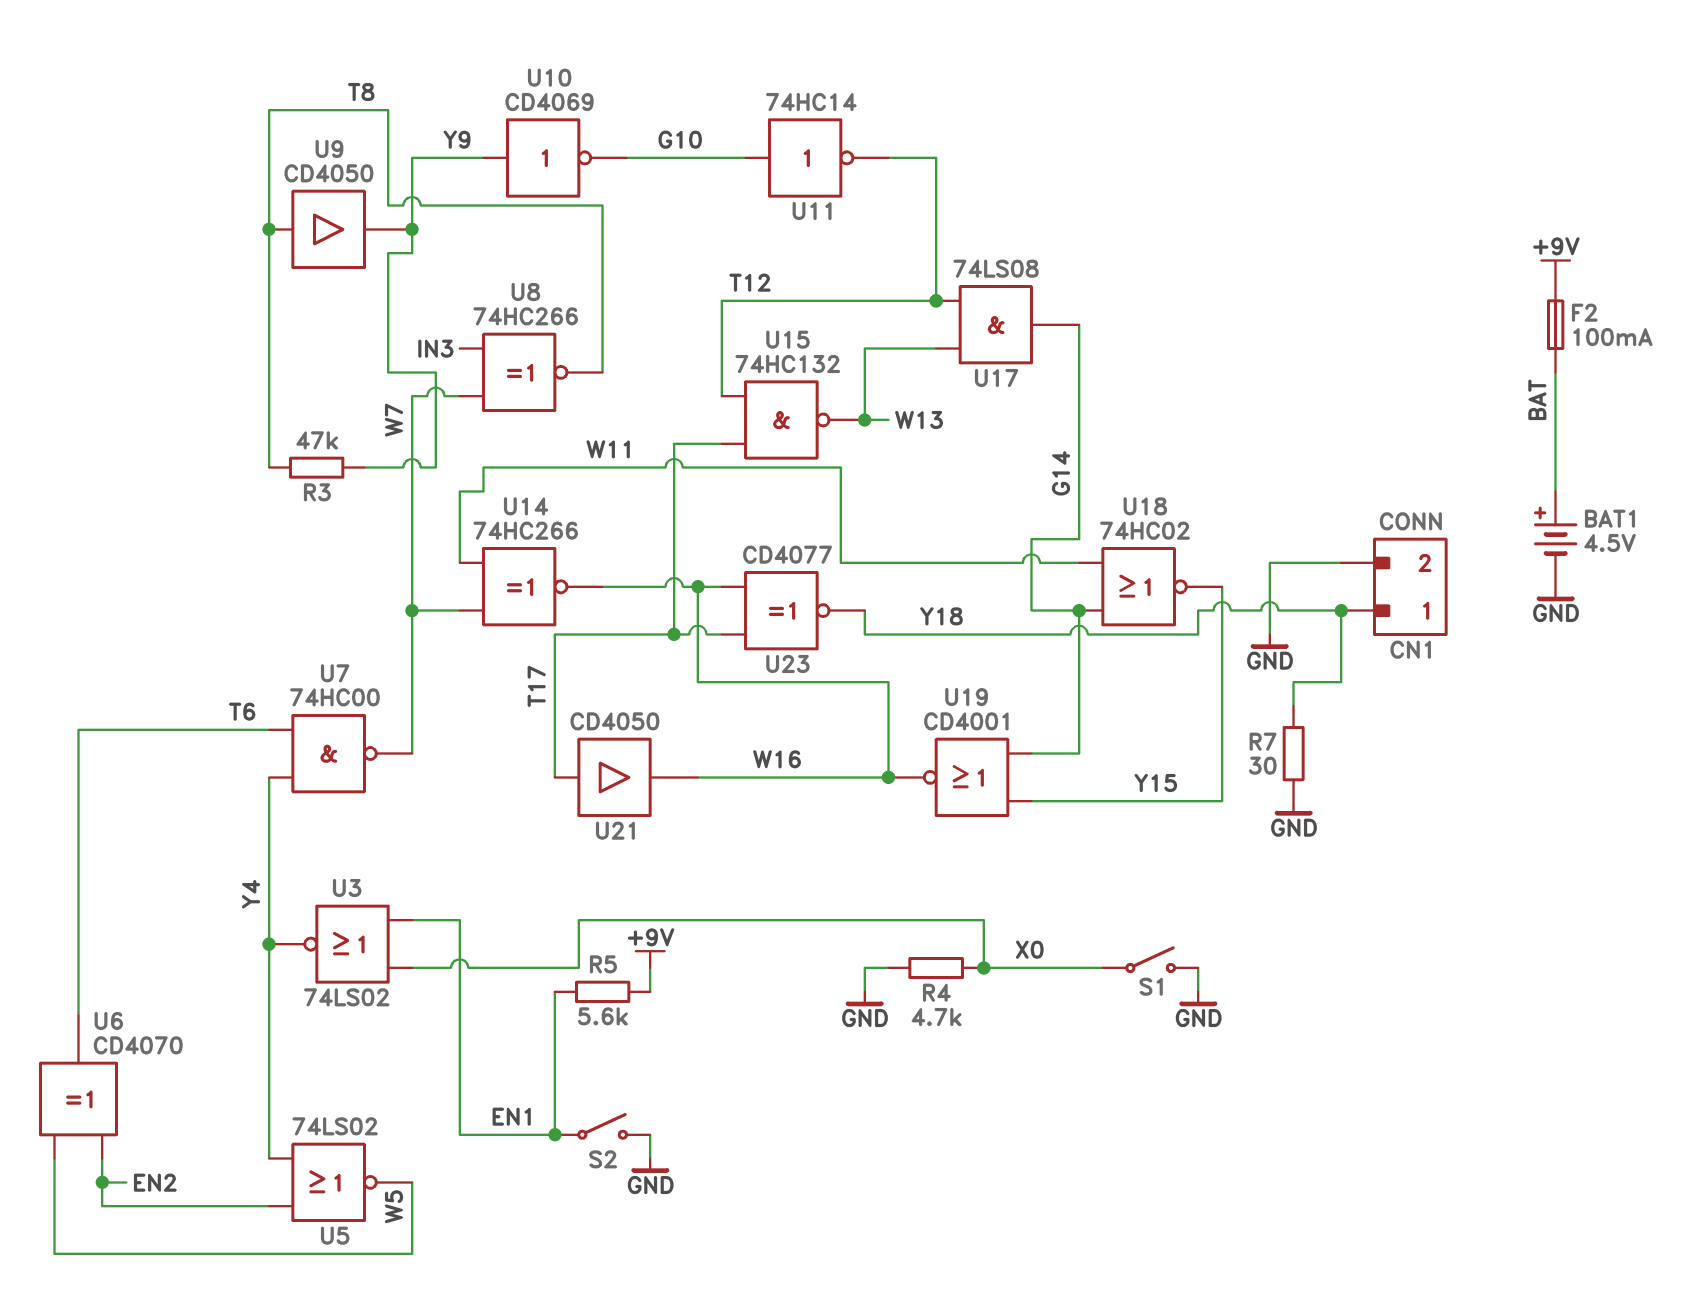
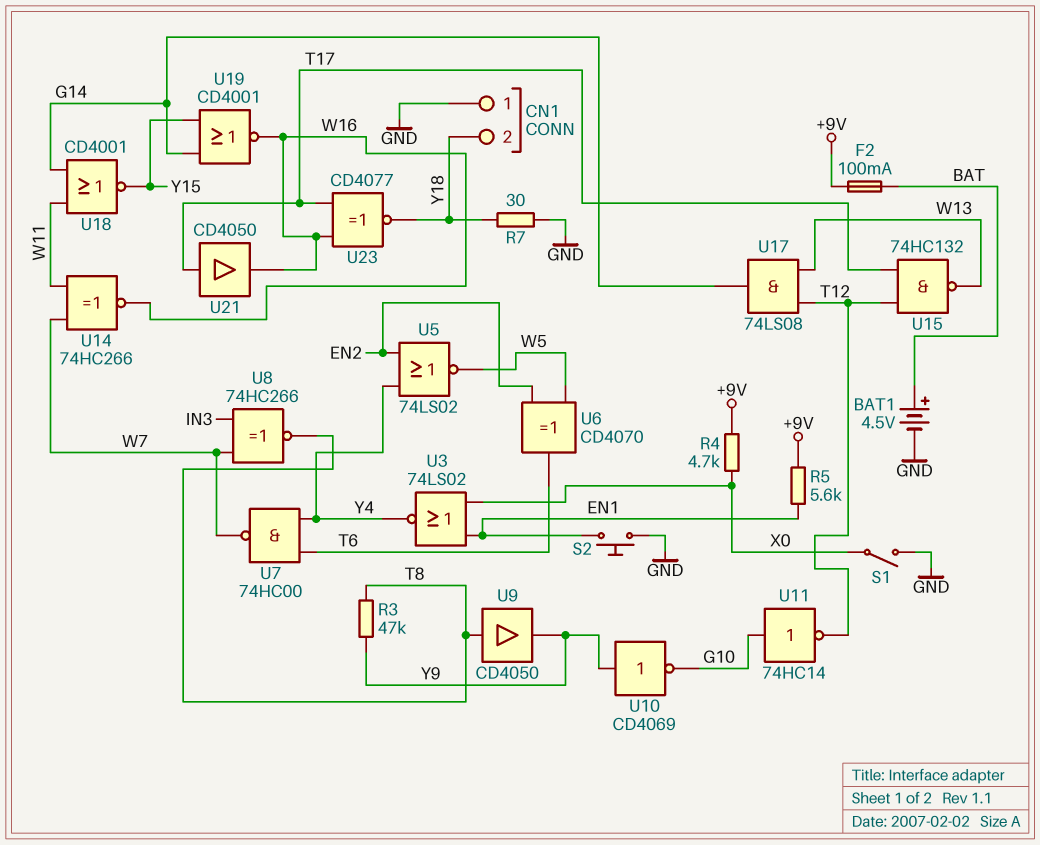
CN1 pin 1: Y18 -> GND
CN1 pin 2: GND -> Y18
R4: 4.7k (GND, X0) -> 4.7k (+9V, X0)
S2: switch (EN1, GND) -> button (EN1, GND)
U18: NOR 74HC02 (in G14, in W11, out Y15) -> NOR CD4001 (in G14, in W11, out Y15)

